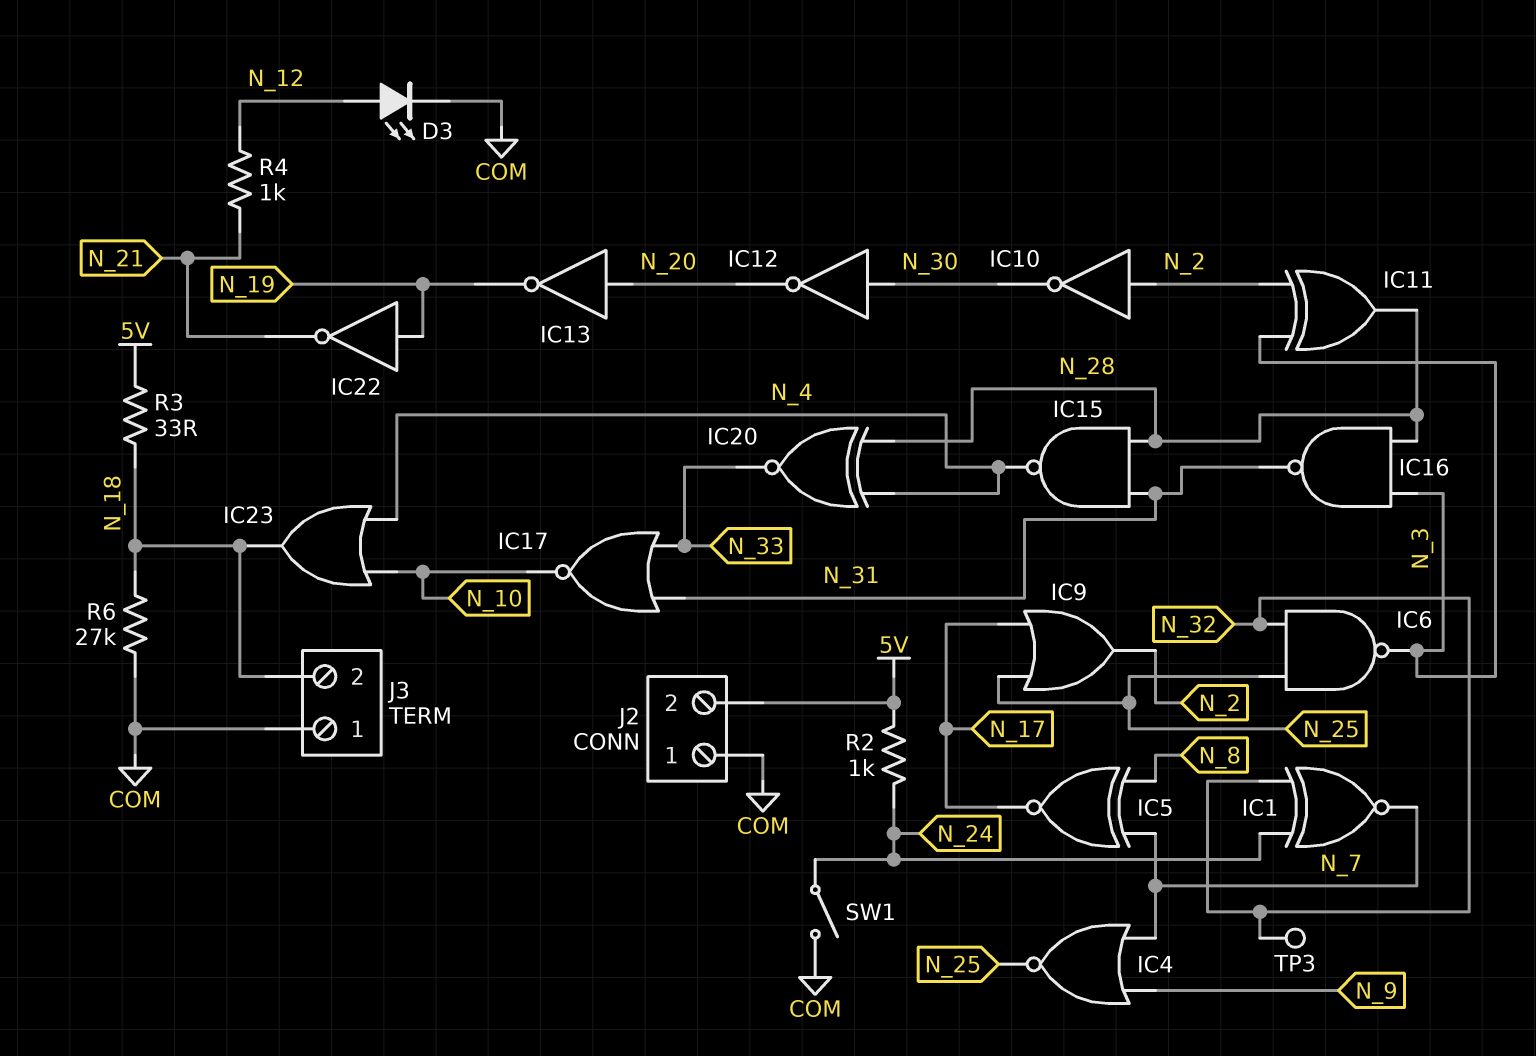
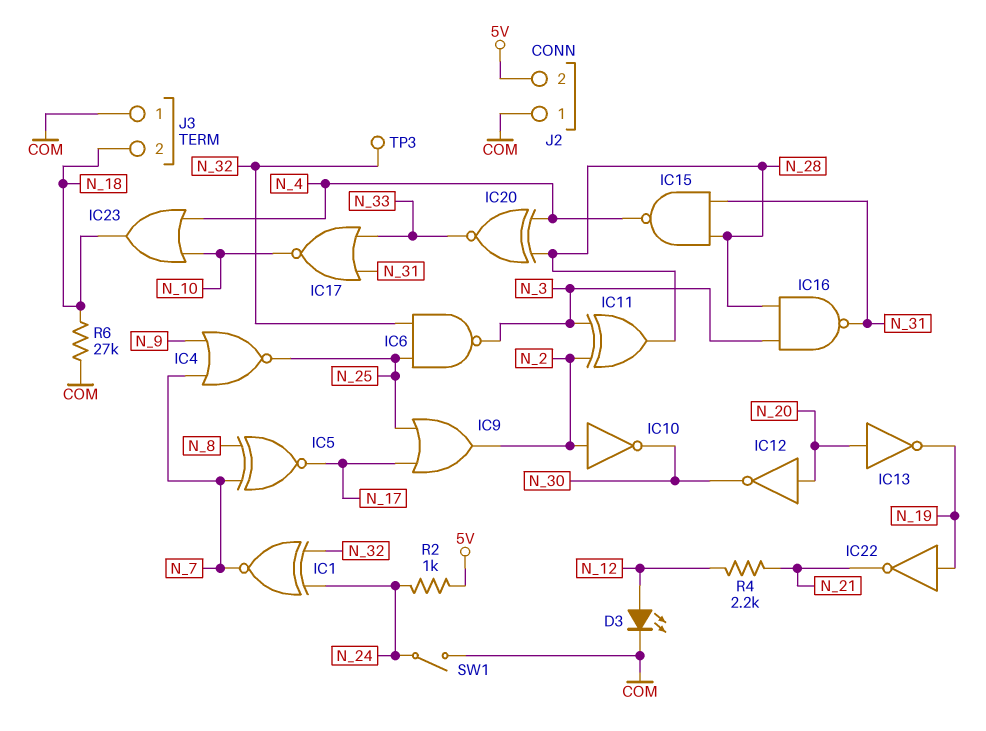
IC12: NOT (in N_30, out N_20) -> NOT (in N_20, out N_30)
R3: 33 (5V, N_18) -> none
R4: 1k (N_12, N_21) -> 2.2k (N_12, N_21)

